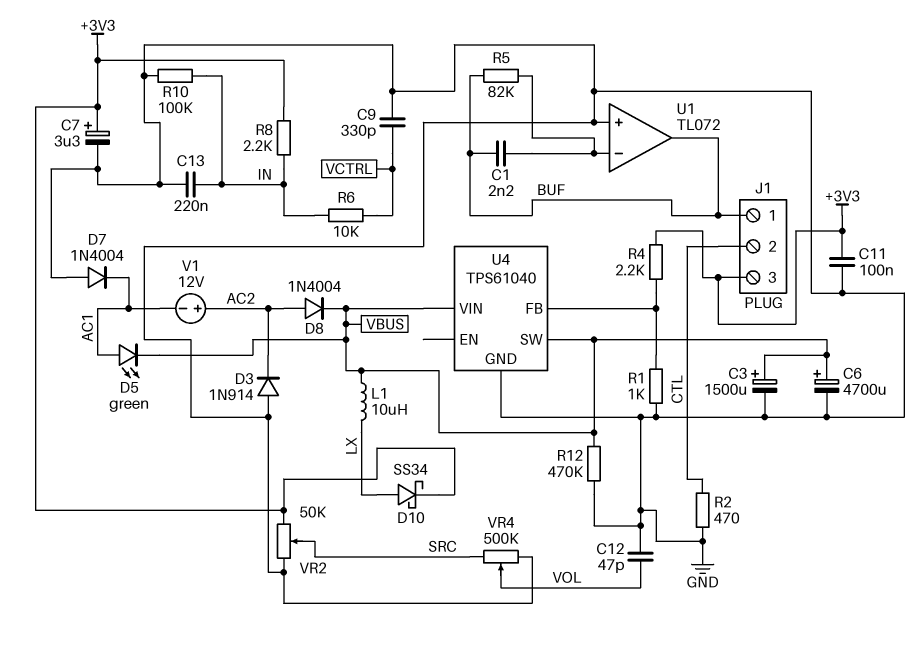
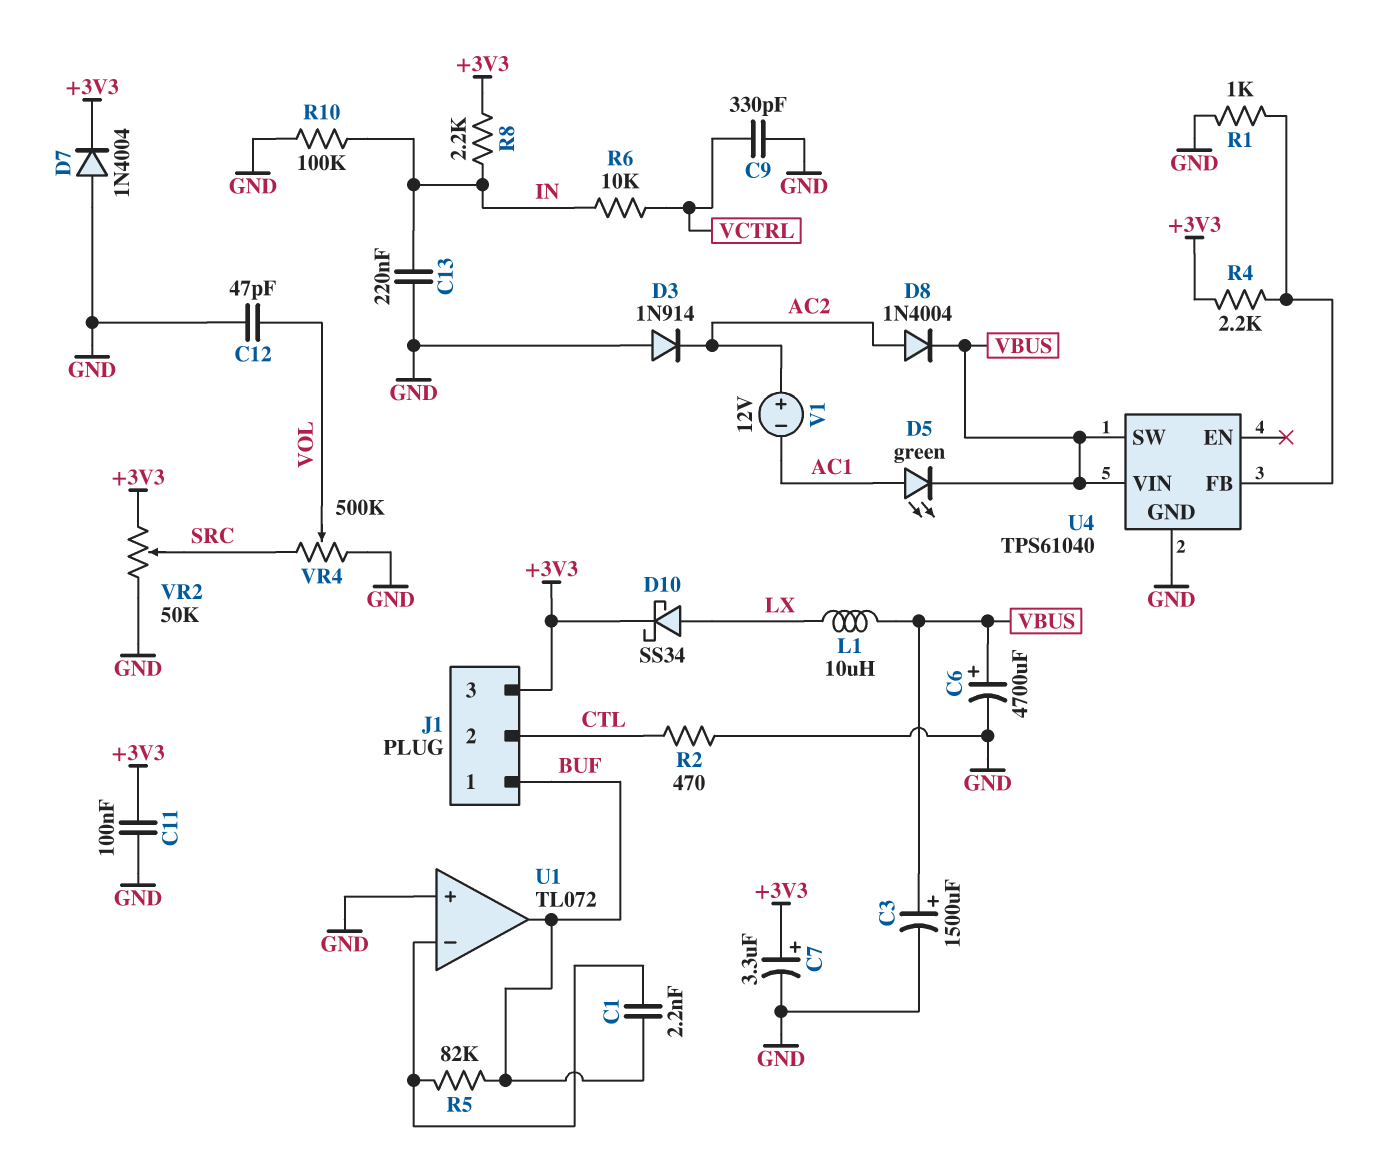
D7: diode 1N4004 (A GND, K AC1) -> diode 1N4004 (A GND, K +3V3)
R12: 470k (GND, VBUS) -> none

